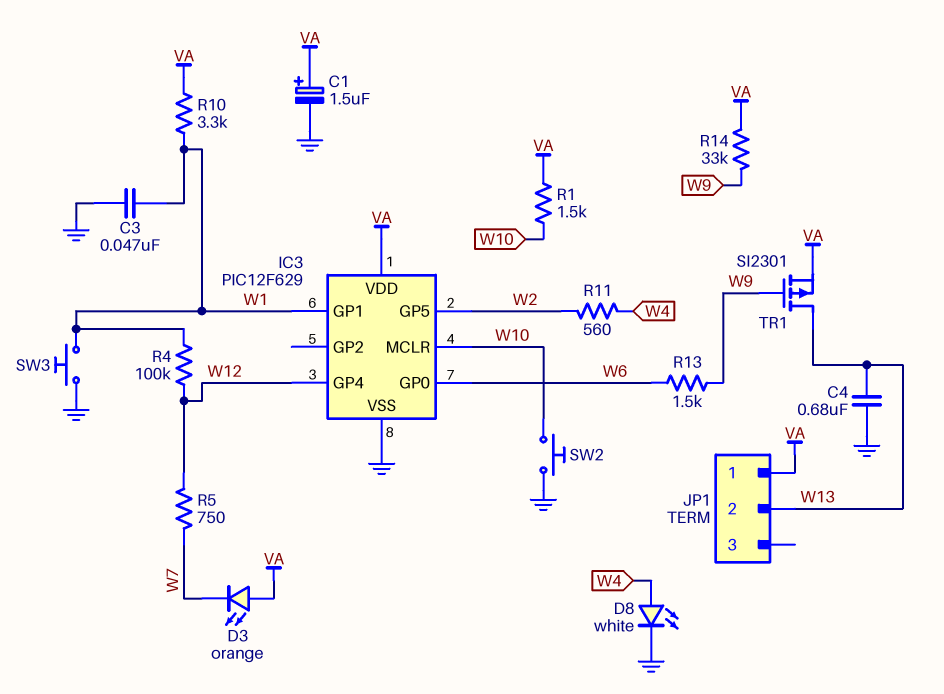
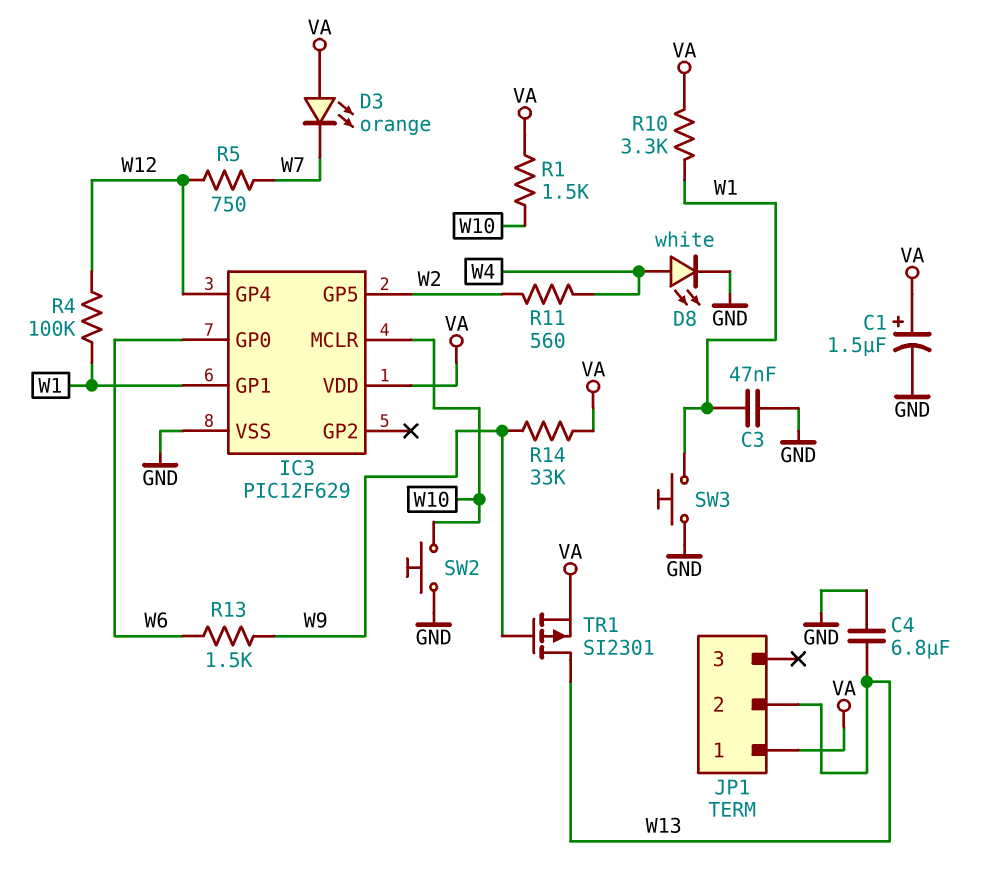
C4: 680nF (GND, W13) -> 6.8uF (GND, W13)

